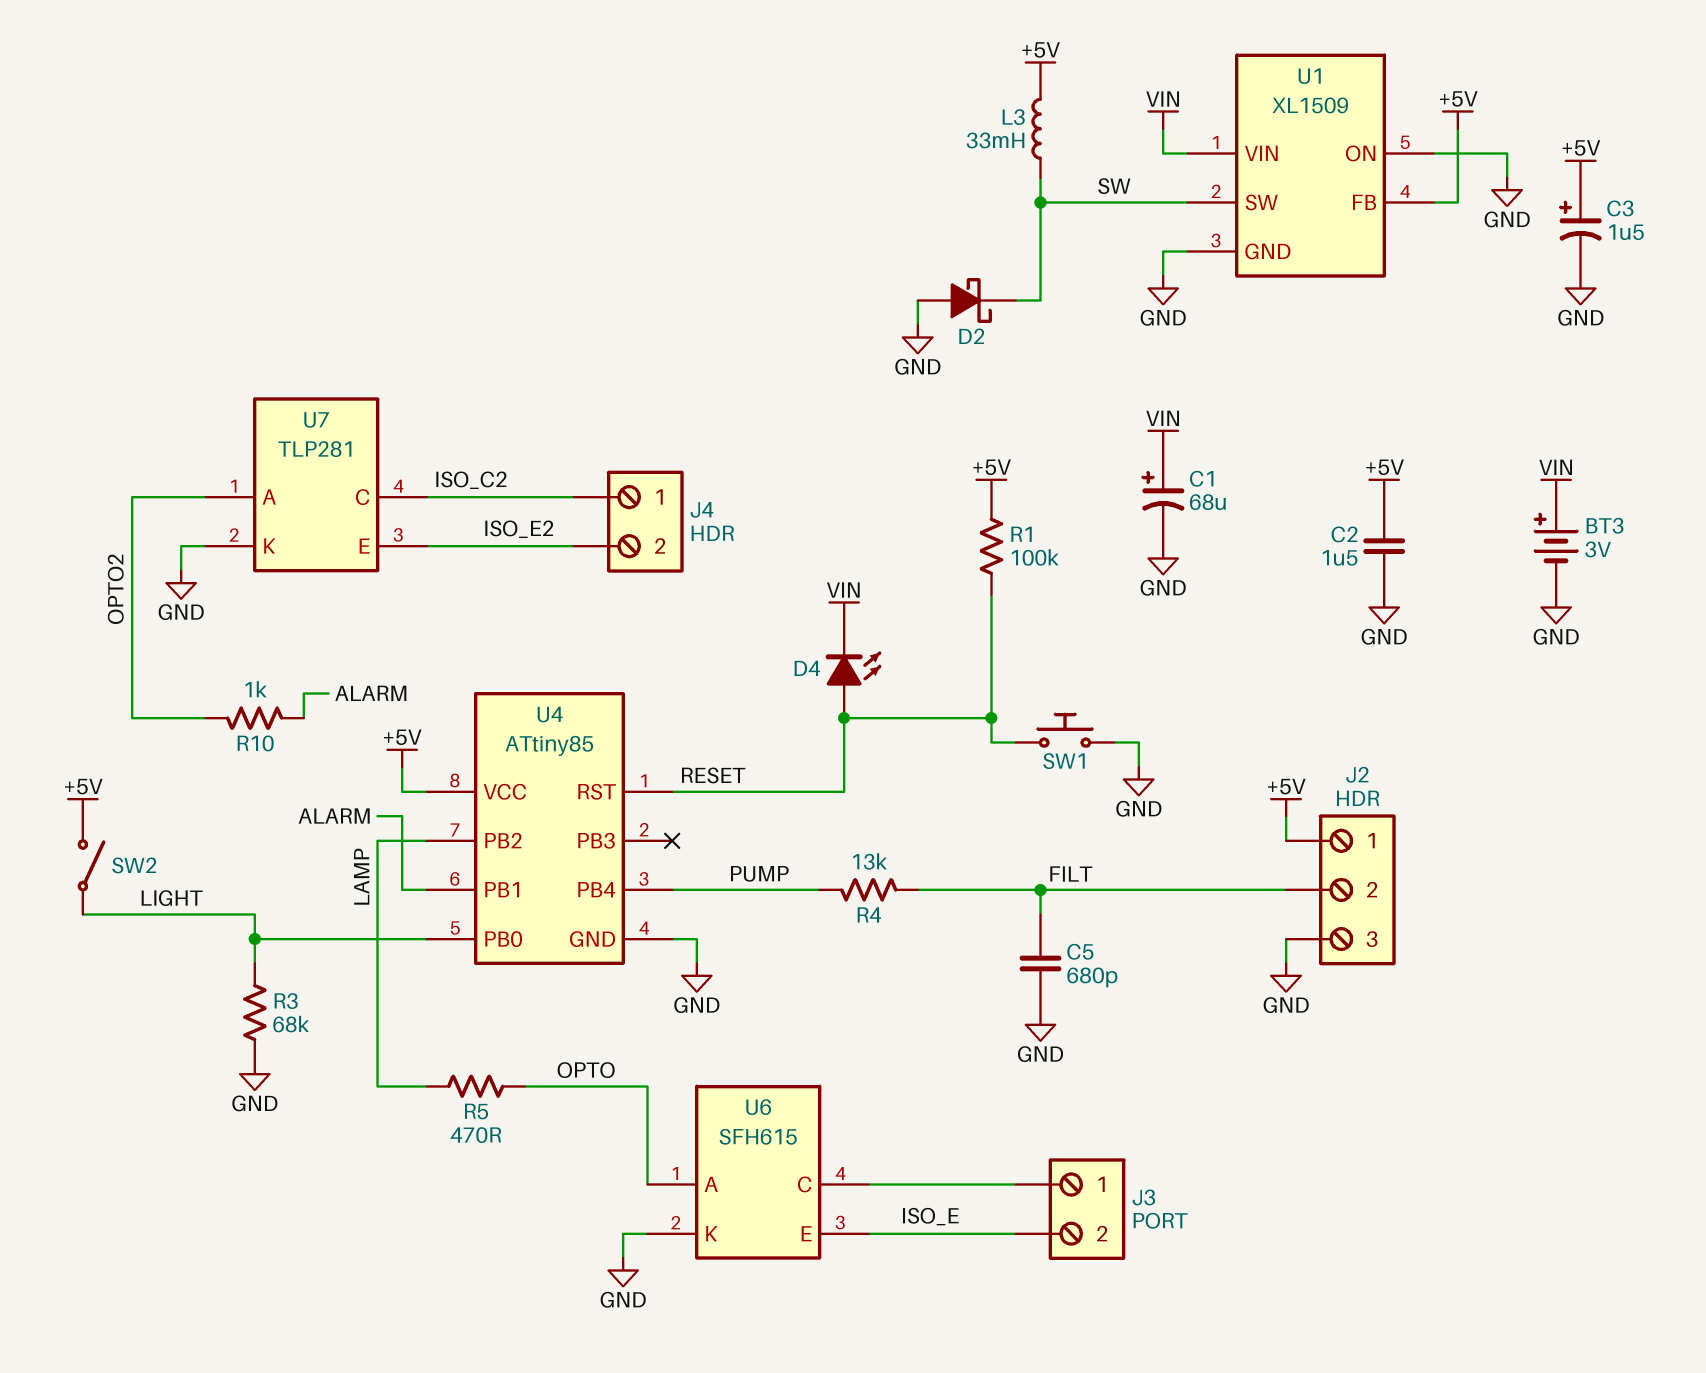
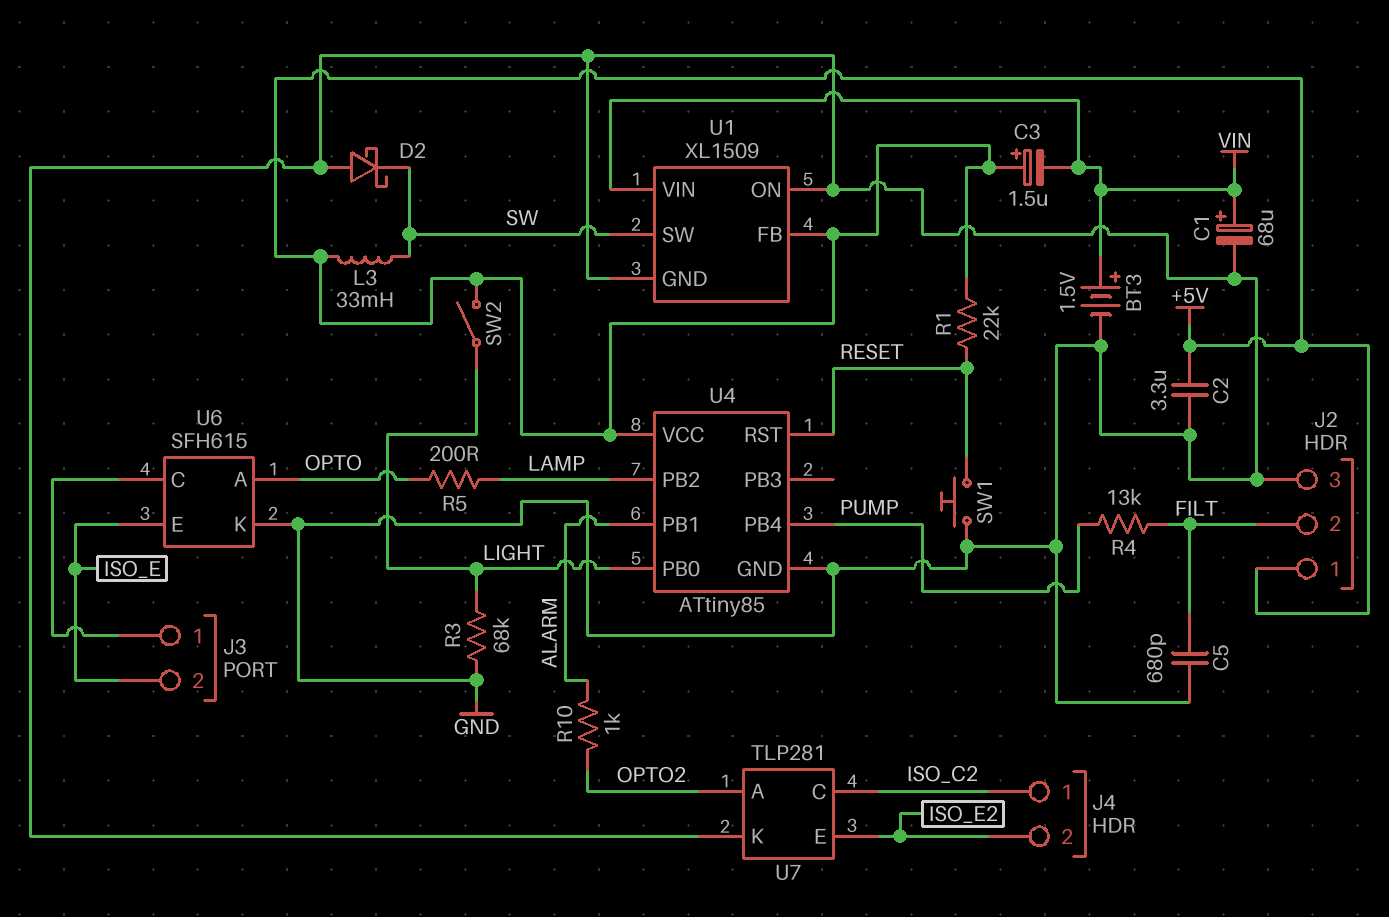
BT3: 3V (plus VIN, minus GND) -> 1.5V (plus VIN, minus GND)
C2: 1.5uF (+5V, GND) -> 3.3uF (+5V, GND)
C3: 1.5uF (plus +5V, minus GND) -> 1.5uF (plus +5V, minus VIN)
D4: LED (A RESET, K VIN) -> none
R1: 100k (+5V, RESET) -> 22k (+5V, RESET)
R5: 470 (LAMP, OPTO) -> 200 (LAMP, OPTO)

